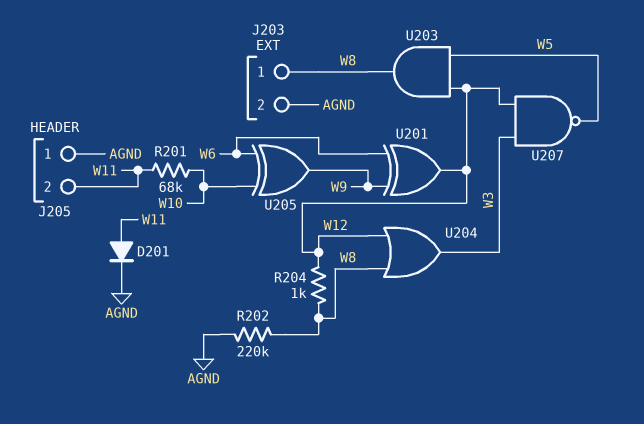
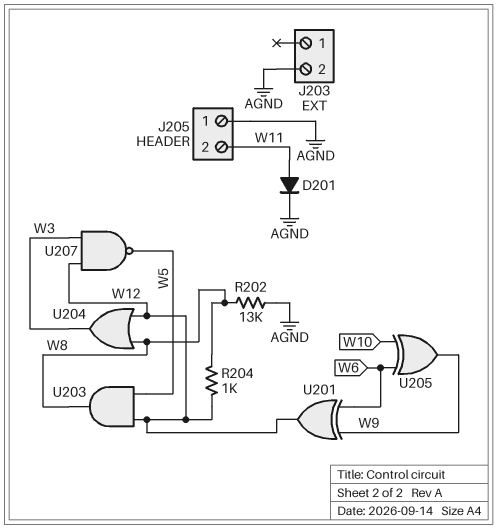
J203 pin 1: W8 -> none
R201: 68k (W10, W11) -> none
R202: 220k (AGND, W8) -> 13k (AGND, W8)

